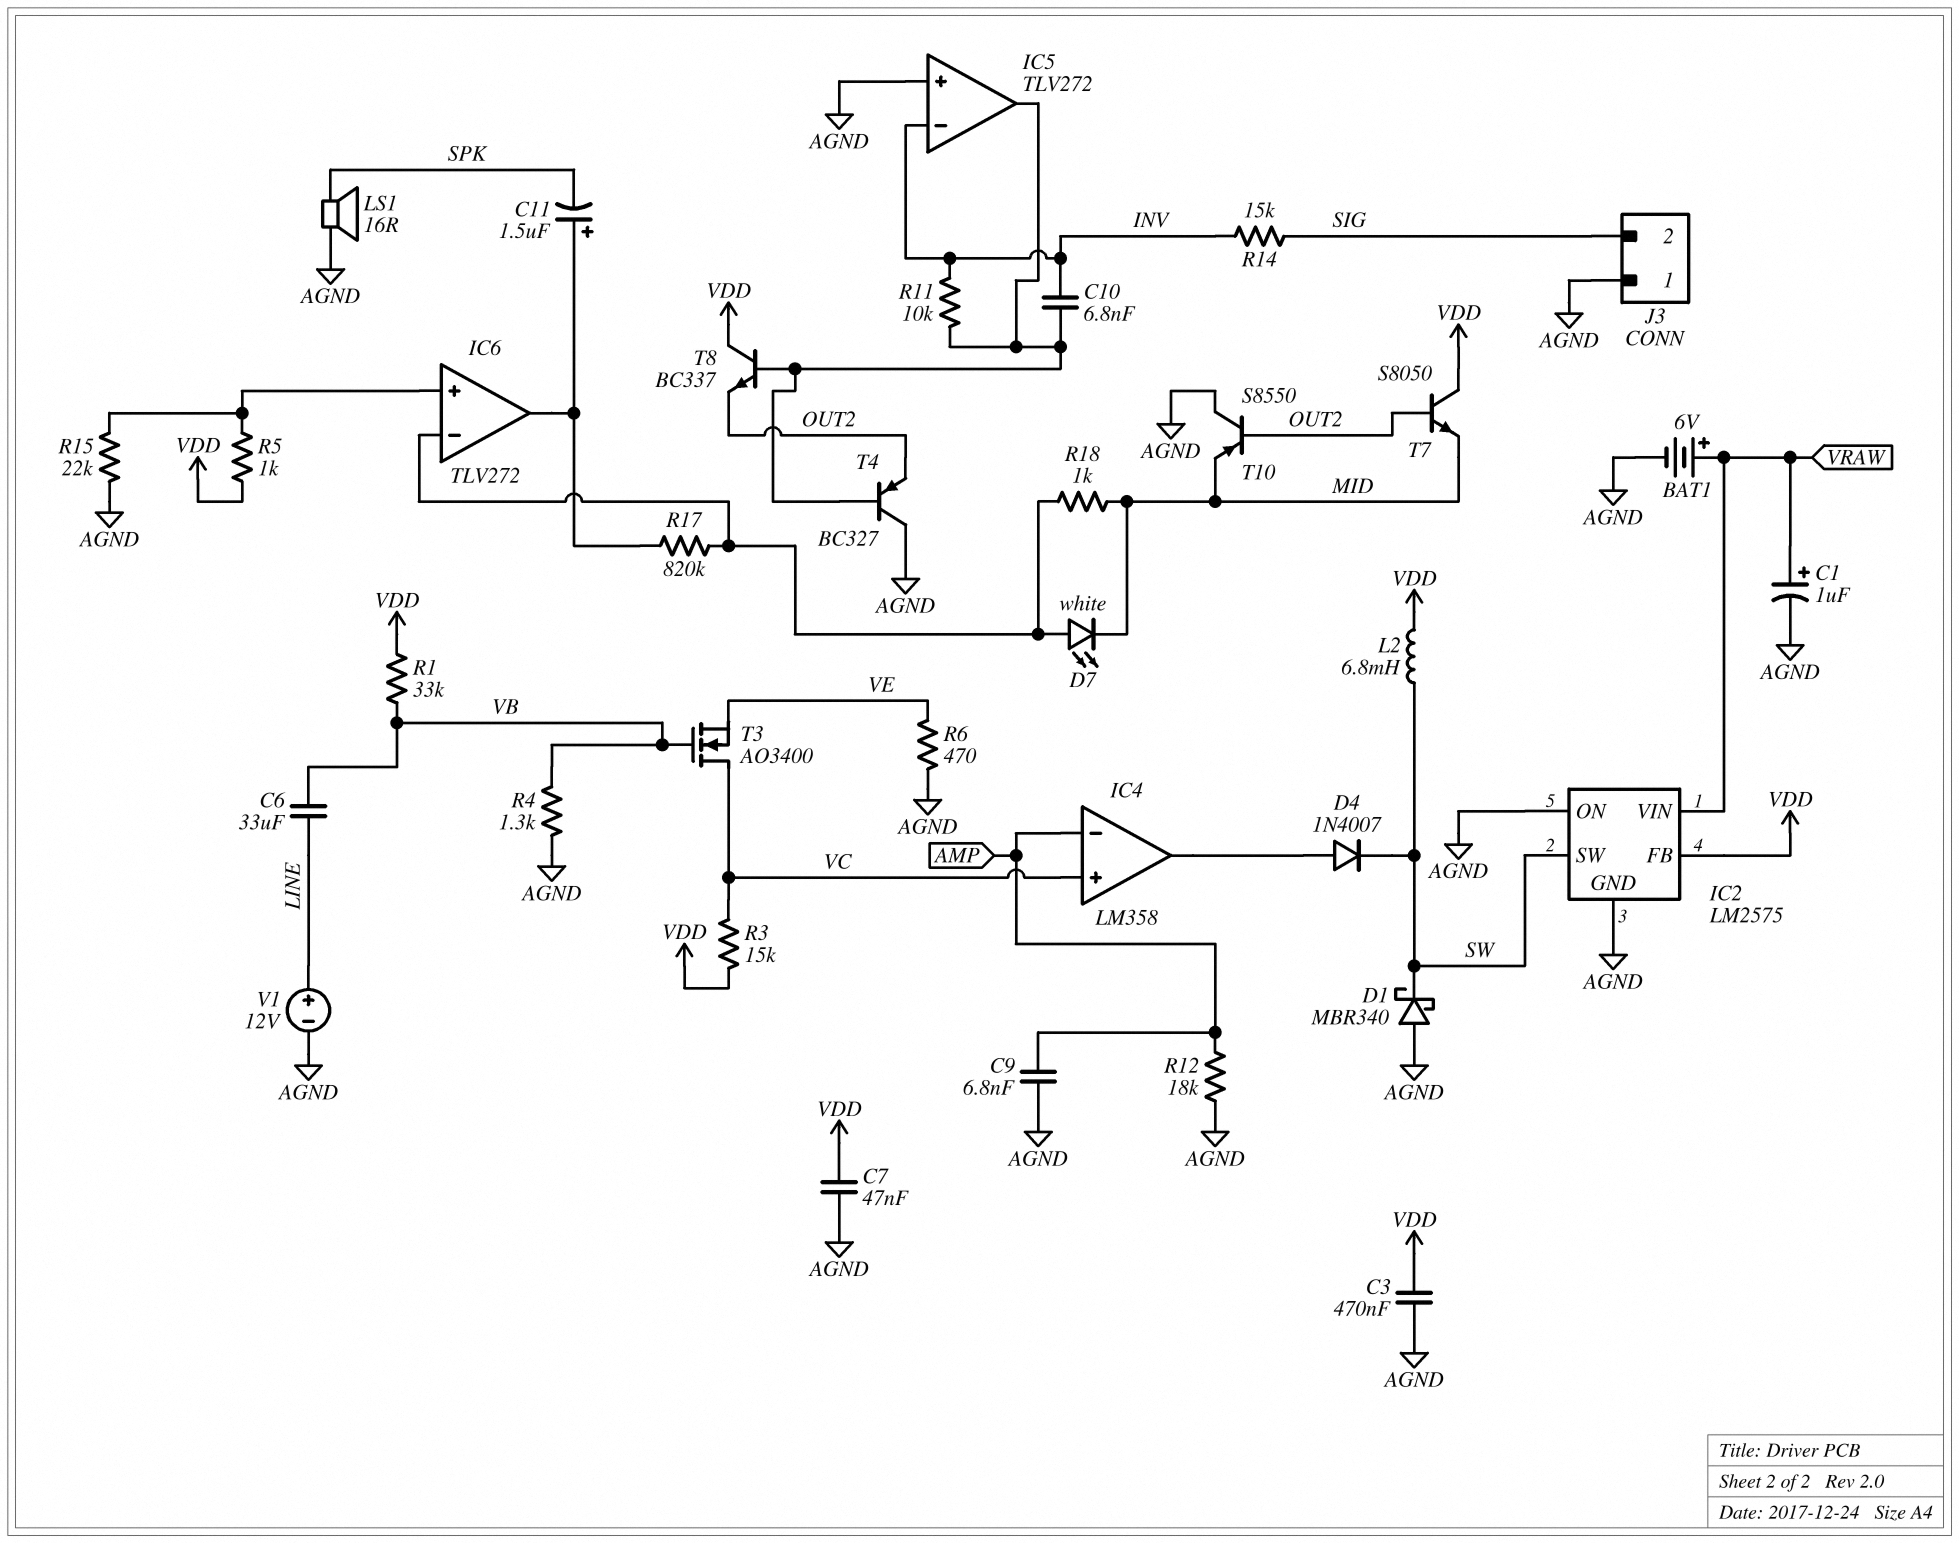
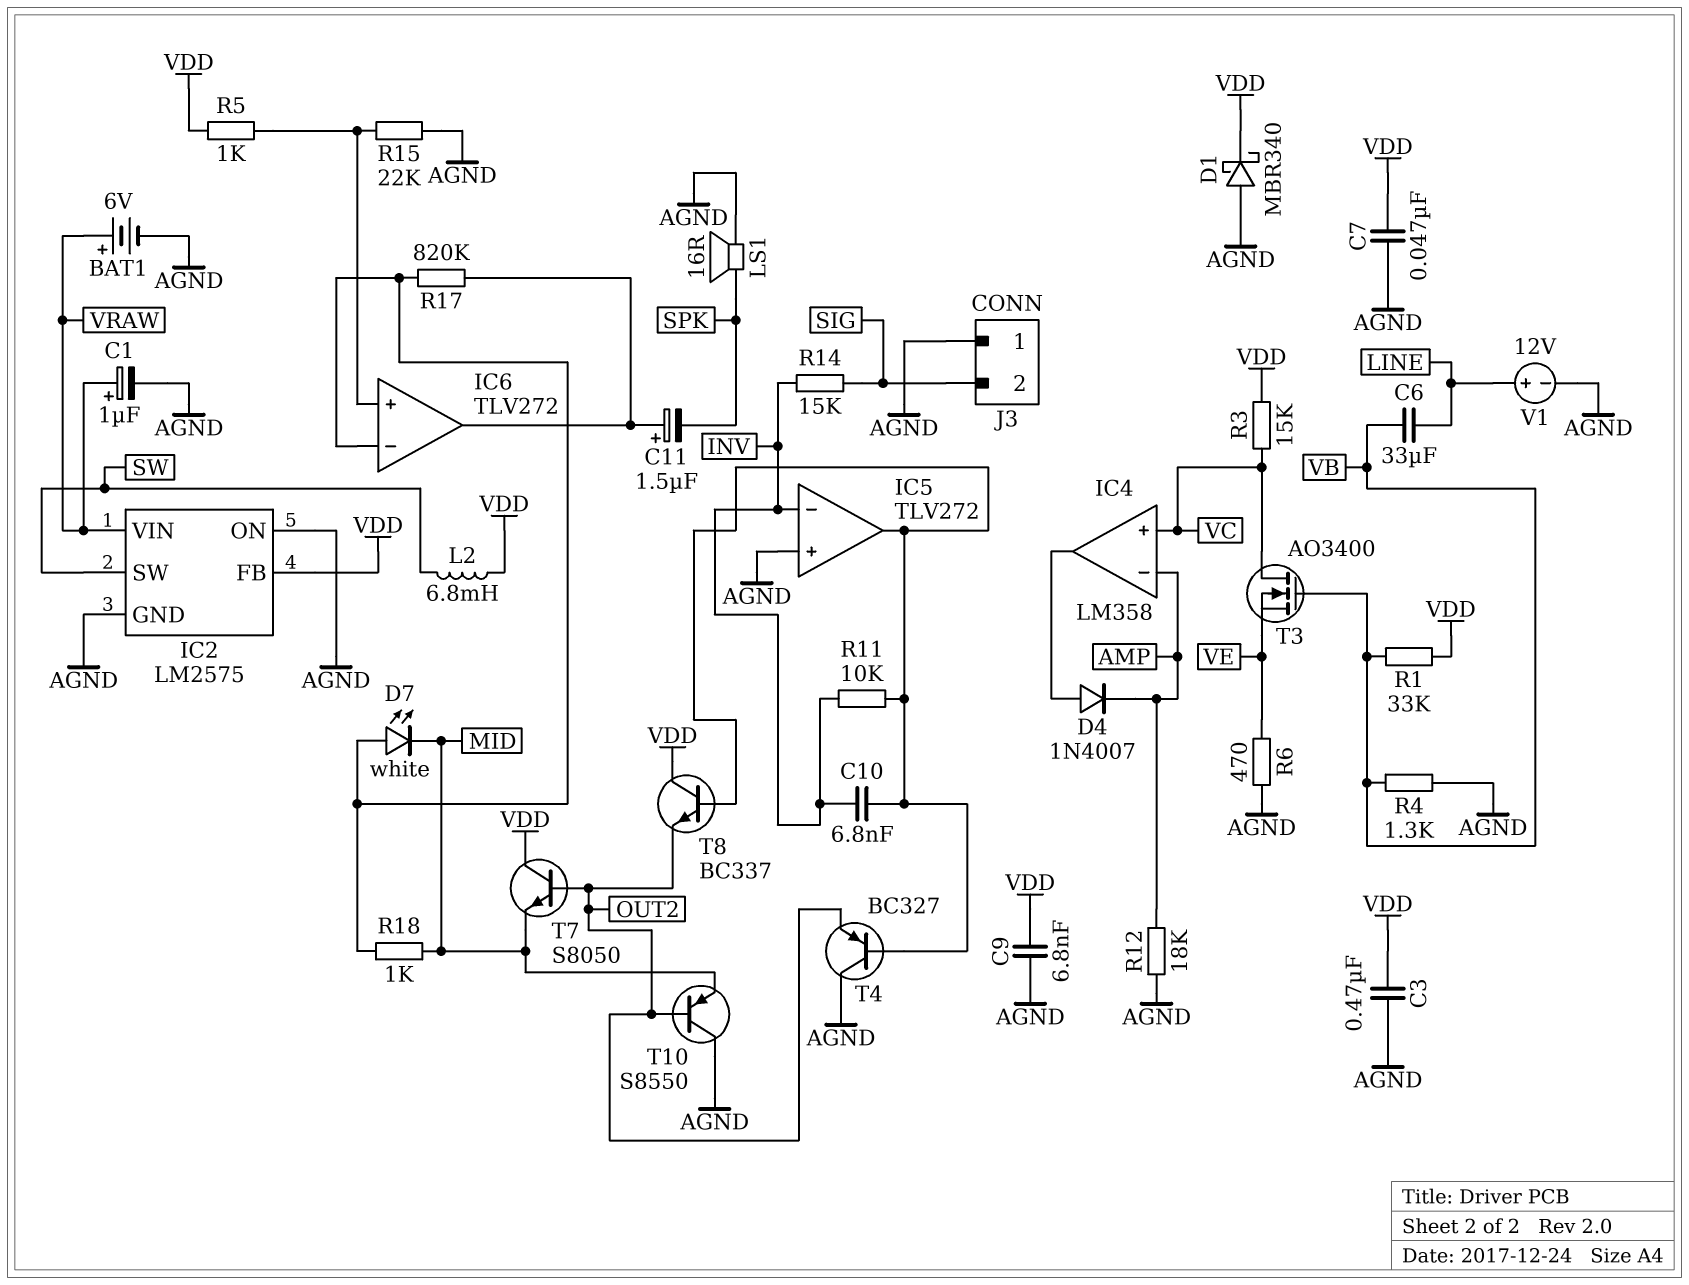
C9: 6.8nF (AGND, AMP) -> 6.8nF (AGND, VDD)
D1: schottky MBR340 (A AGND, K SW) -> schottky MBR340 (A AGND, K VDD)
D4: diode 1N4007 (A IC4/out, K SW) -> diode 1N4007 (A IC4/out, K AMP)

